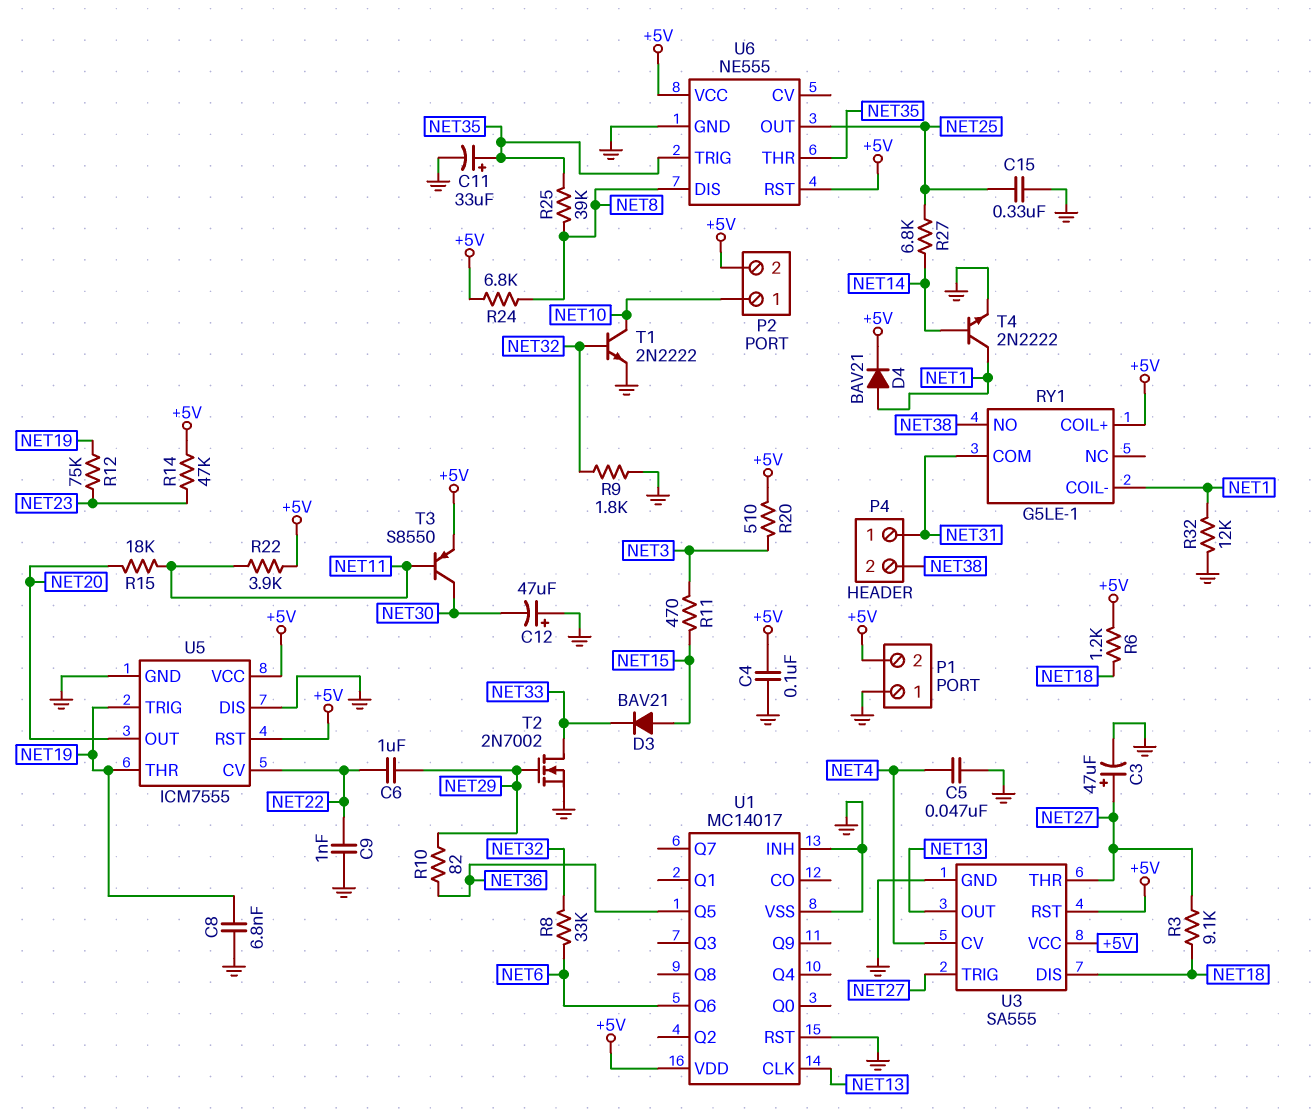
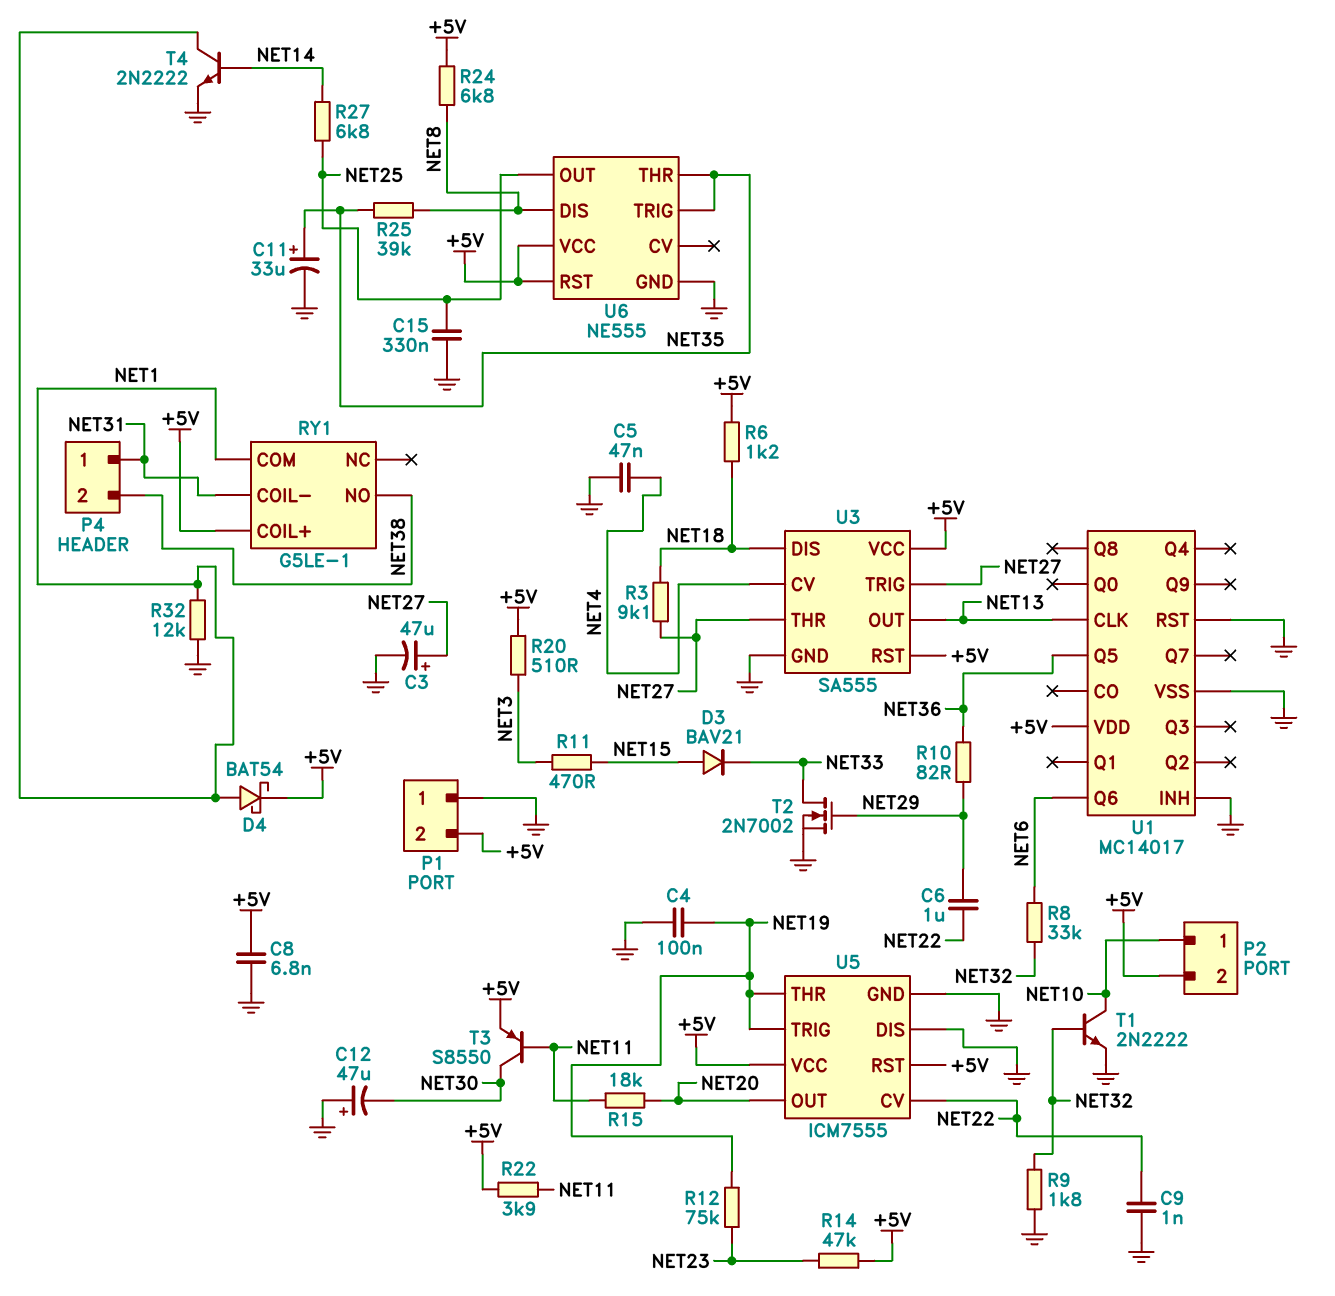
C4: 100nF (+5V, GND) -> 100nF (GND, NET19)
C8: 6.8nF (GND, NET19) -> 6.8nF (+5V, GND)
D4: diode BAV21 (A NET1, K +5V) -> schottky BAT54 (A NET1, K +5V)
RY1 pin COIL-: NET1 -> NET31
RY1 pin COM: NET31 -> NET1

